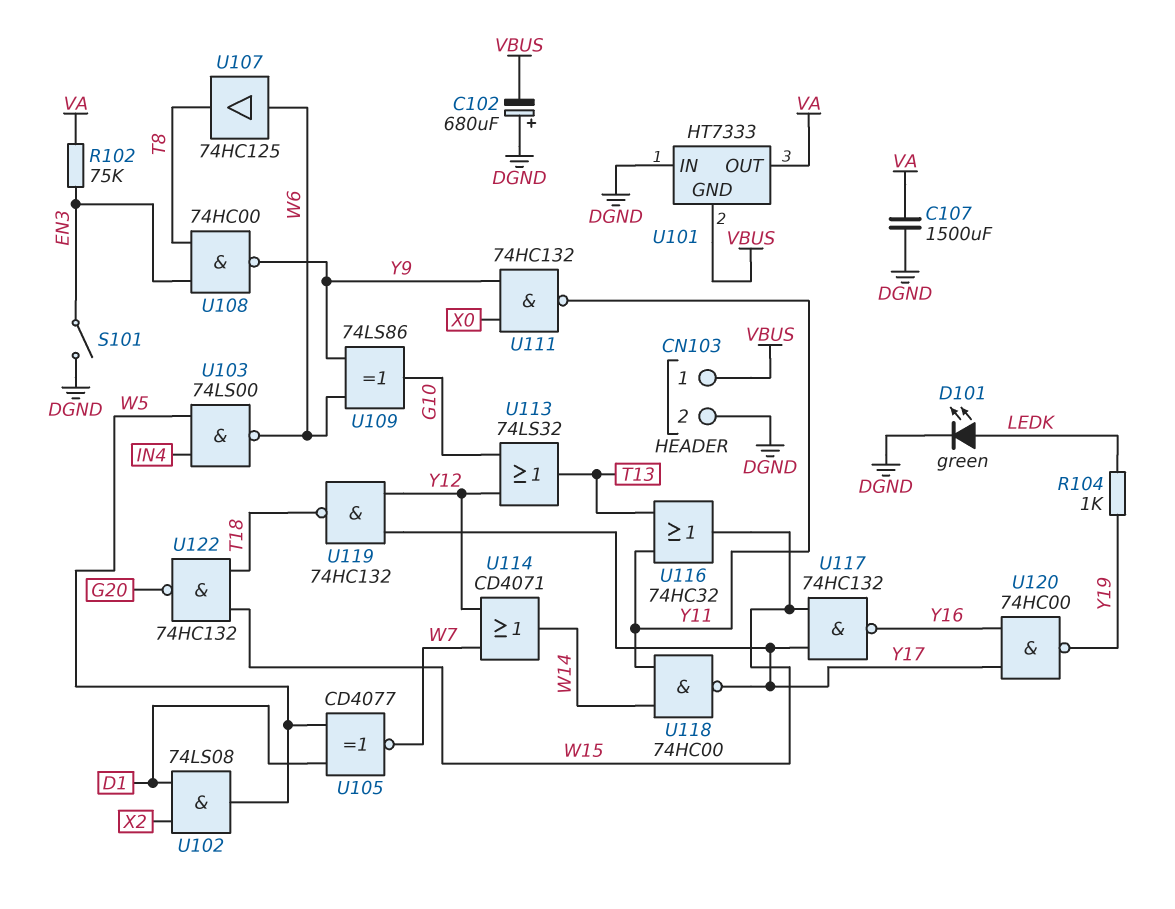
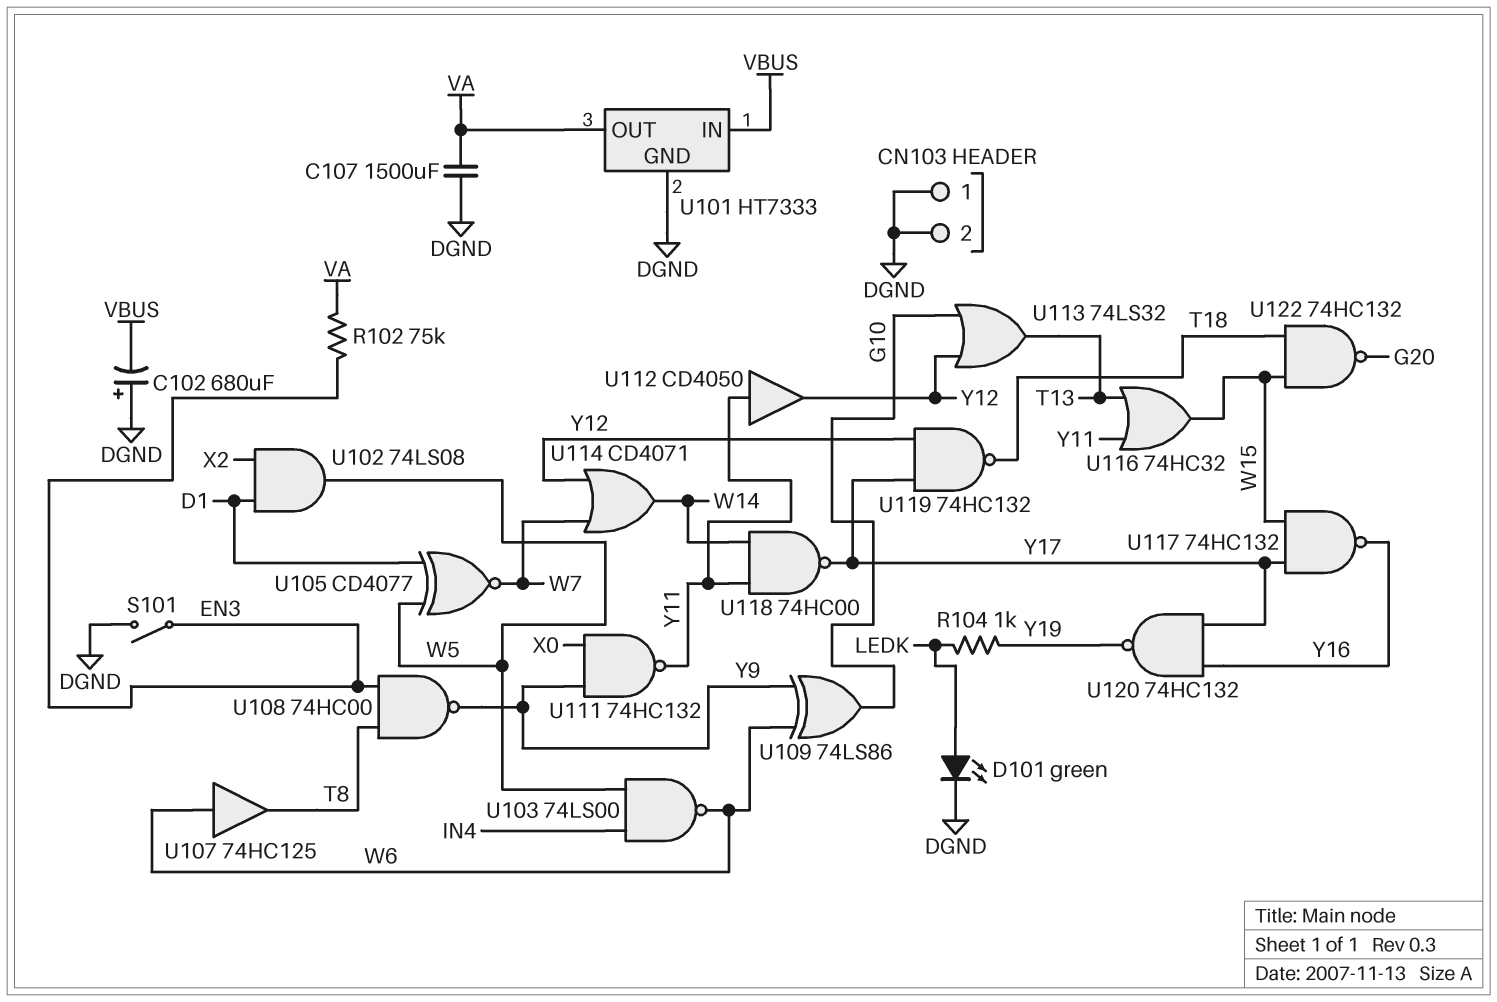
CN103 pin 1: VBUS -> DGND
U101 pin GND: VBUS -> DGND
U101 pin IN: DGND -> VBUS
U112: none -> buffer CD4050 (in Y11, out Y12)
U120: NAND 74HC00 (in Y16, in Y17, out Y19) -> NAND 74HC132 (in Y16, in Y17, out Y19)

